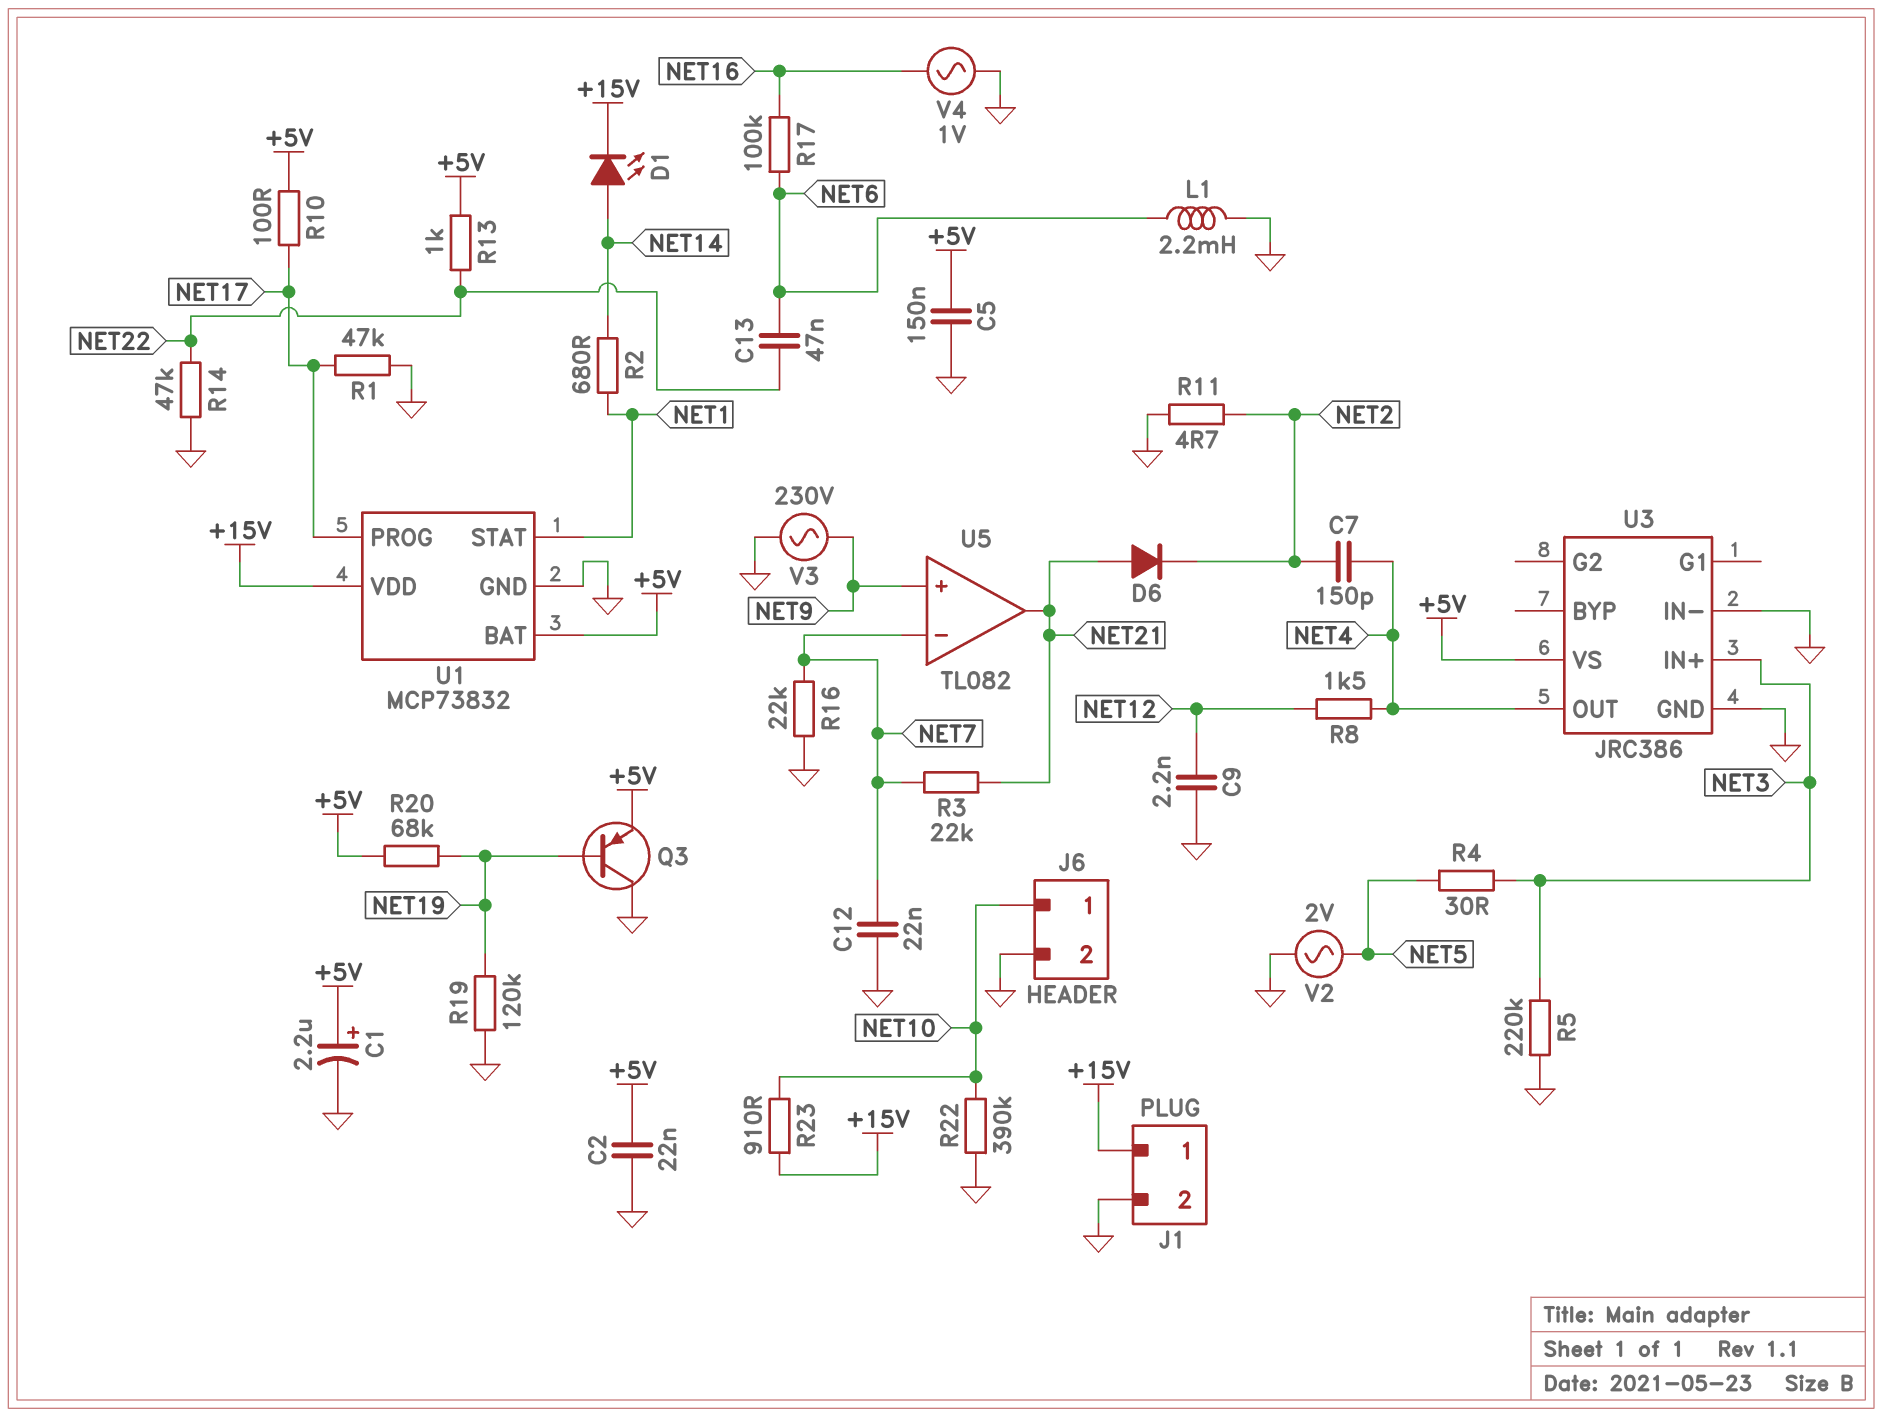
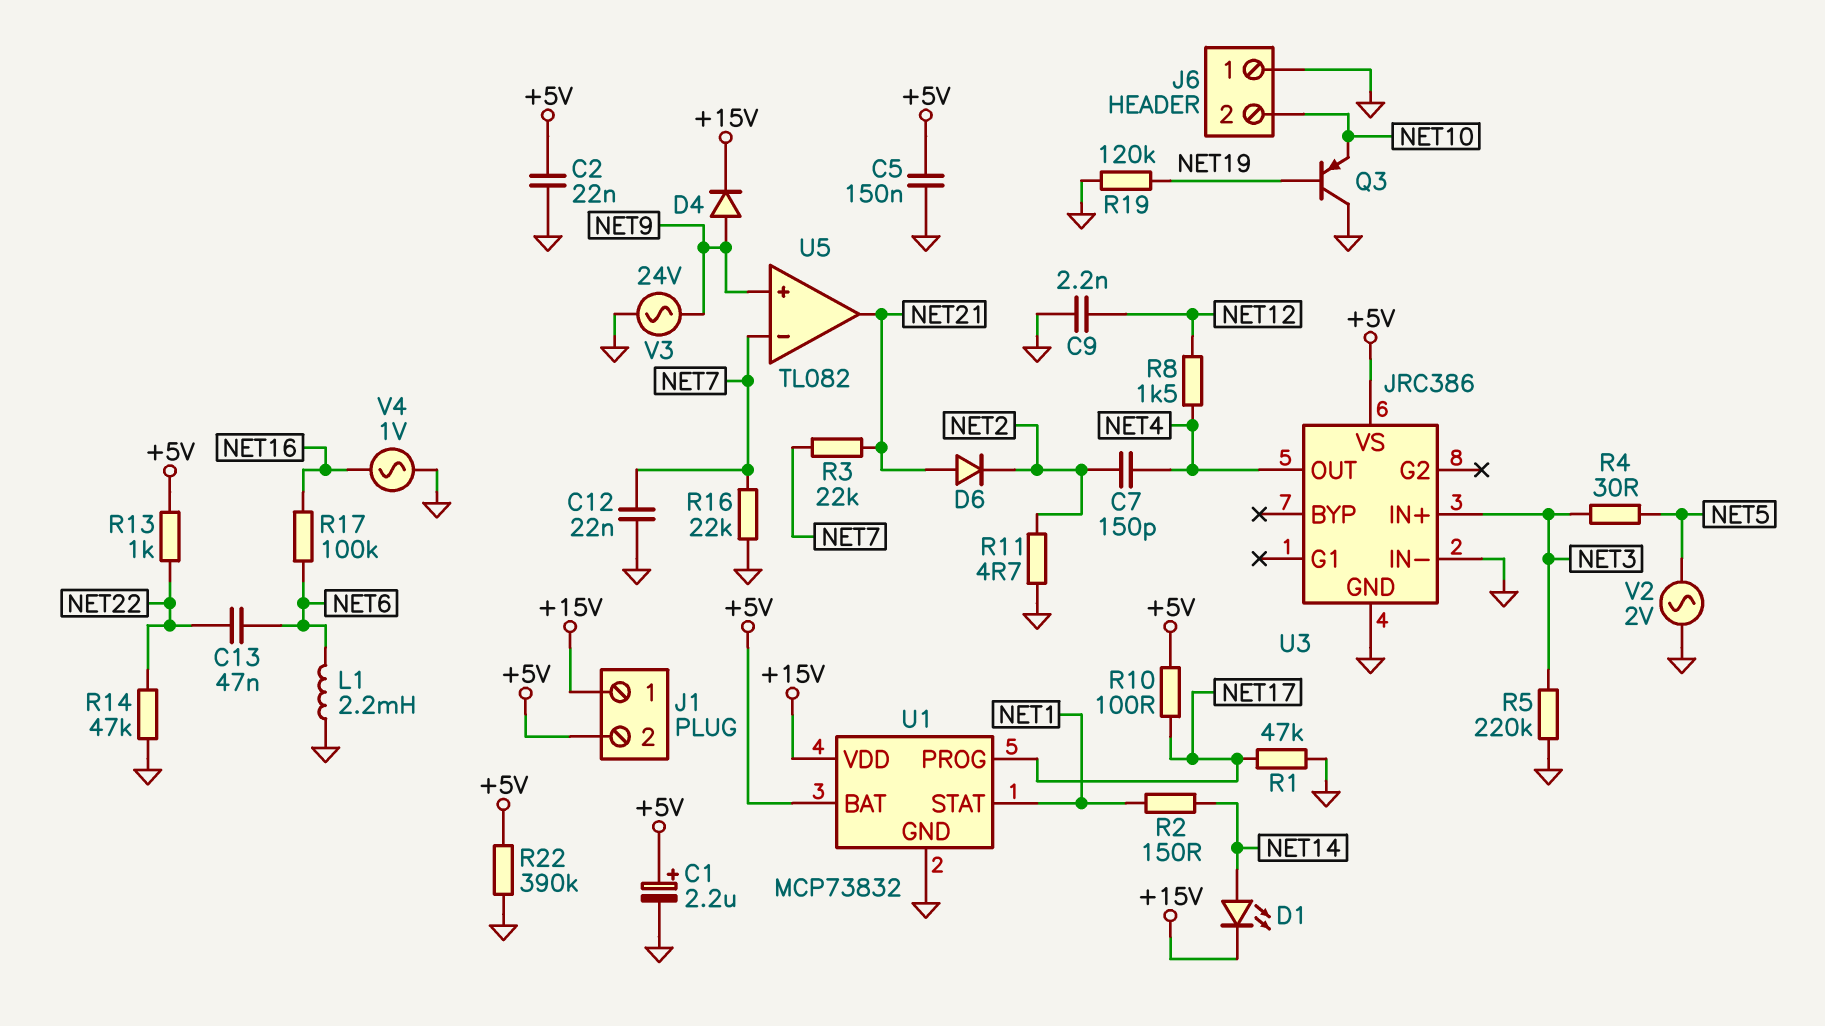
D4: none -> diode (A NET9, K +15V)
J1 pin 2: GND -> +5V
J6 pin 1: NET10 -> GND
J6 pin 2: GND -> NET10
Q3: PNP (B NET19, C GND, E +5V) -> PNP (B NET19, C GND, E NET10)
R2: 680 (NET1, NET14) -> 150 (NET1, NET14)
R20: 68k (+5V, NET19) -> none
R22: 390k (GND, NET10) -> 390k (+5V, GND)
R23: 910 (+15V, NET10) -> none
V3: AC 230V (GND, NET9) -> AC 24V (GND, NET9)

